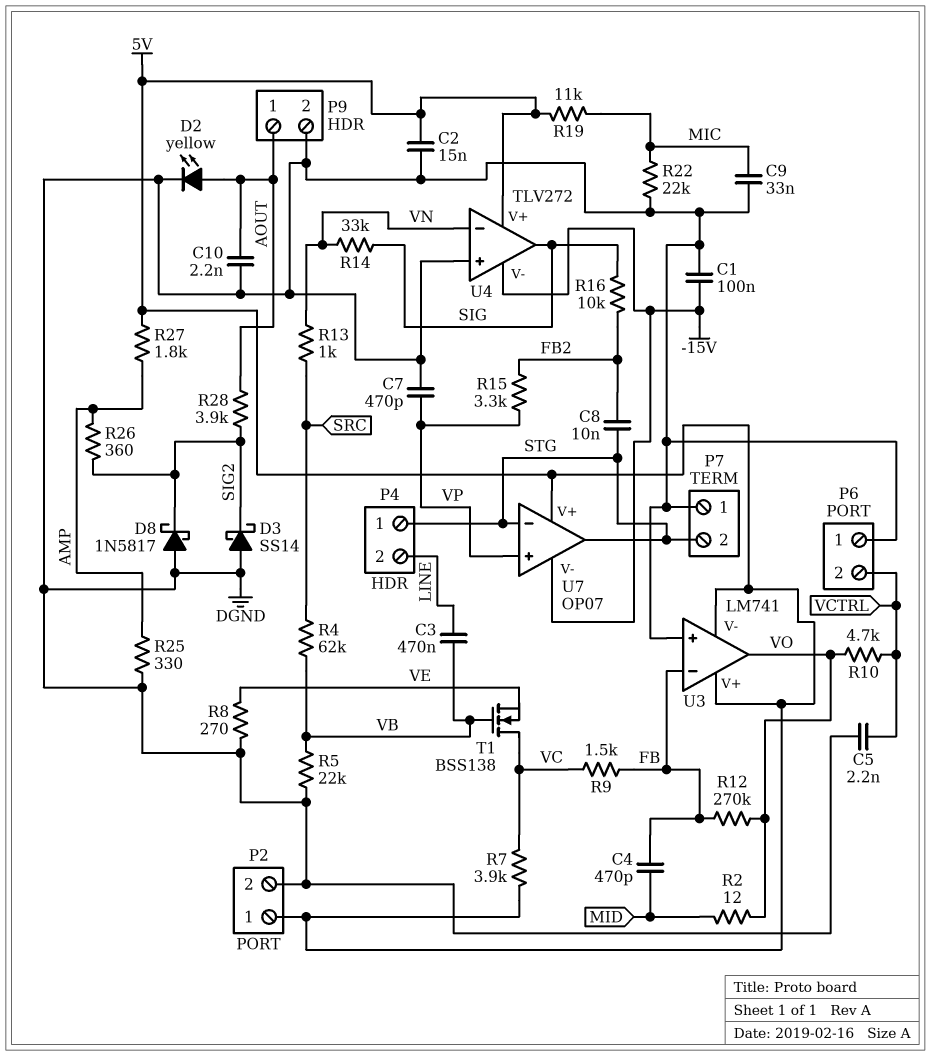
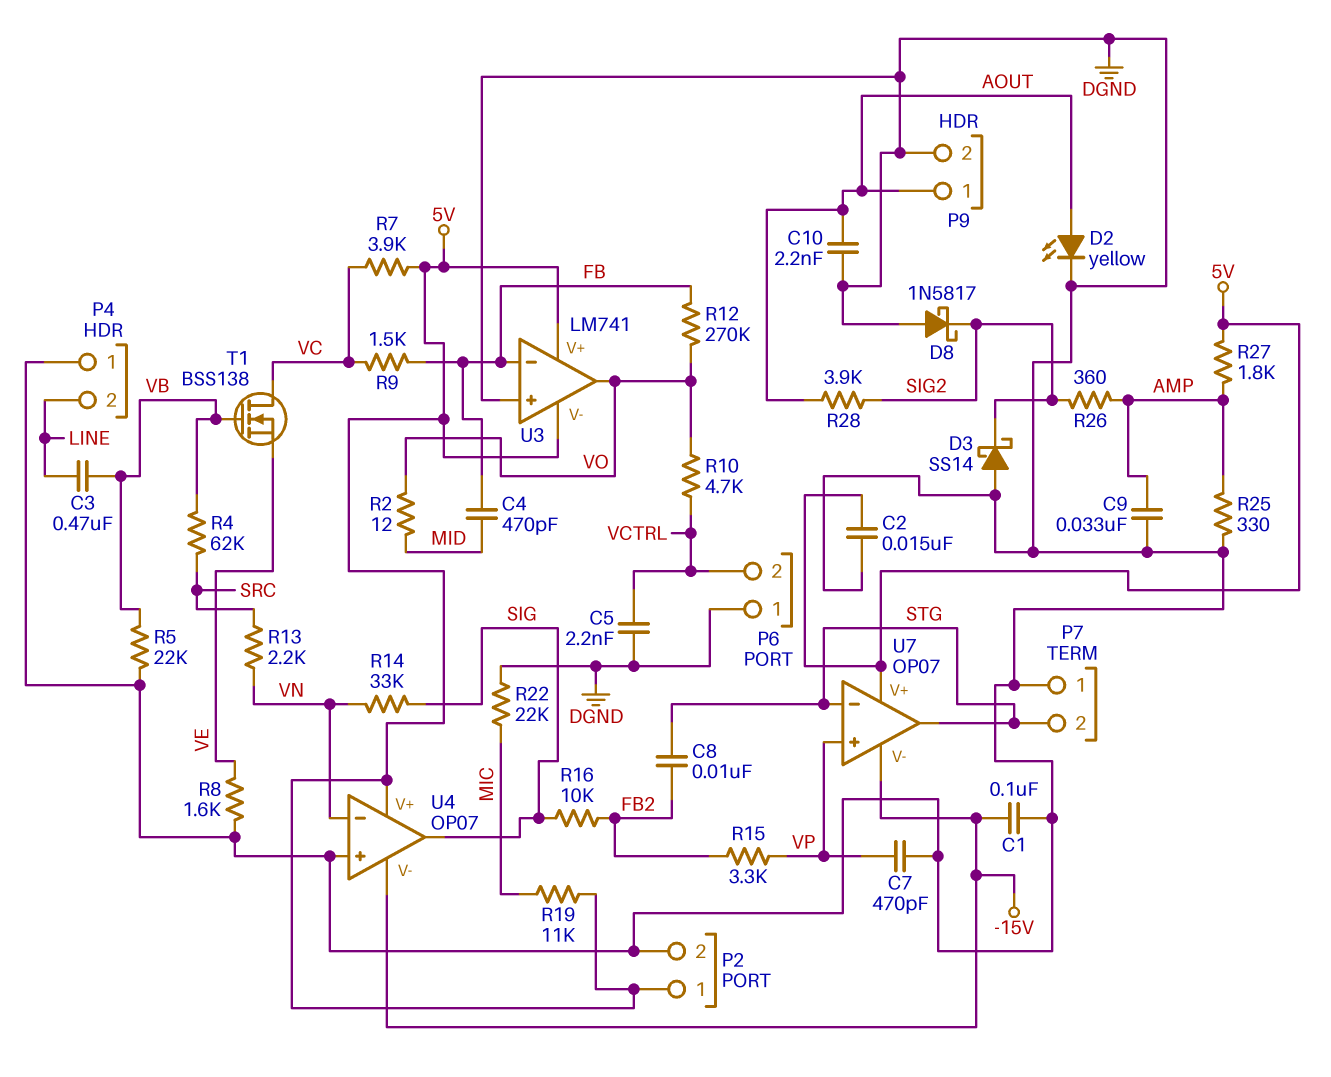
C9: 33nF (DGND, MIC) -> 33nF (AMP, DGND)
P4 pin 1: STG -> DGND
R8: 270 (DGND, VE) -> 1.6k (DGND, VE)
R13: 1k (SRC, VN) -> 2.2k (SRC, VN)
U4: TLV272 -> OP07

